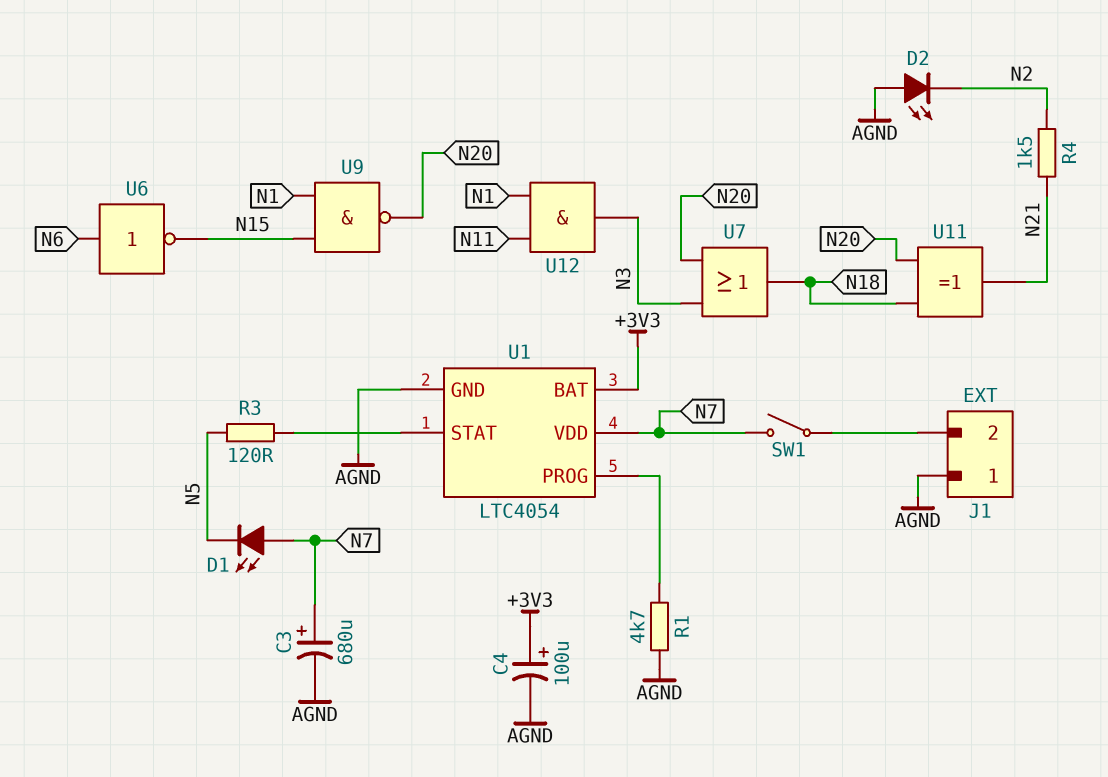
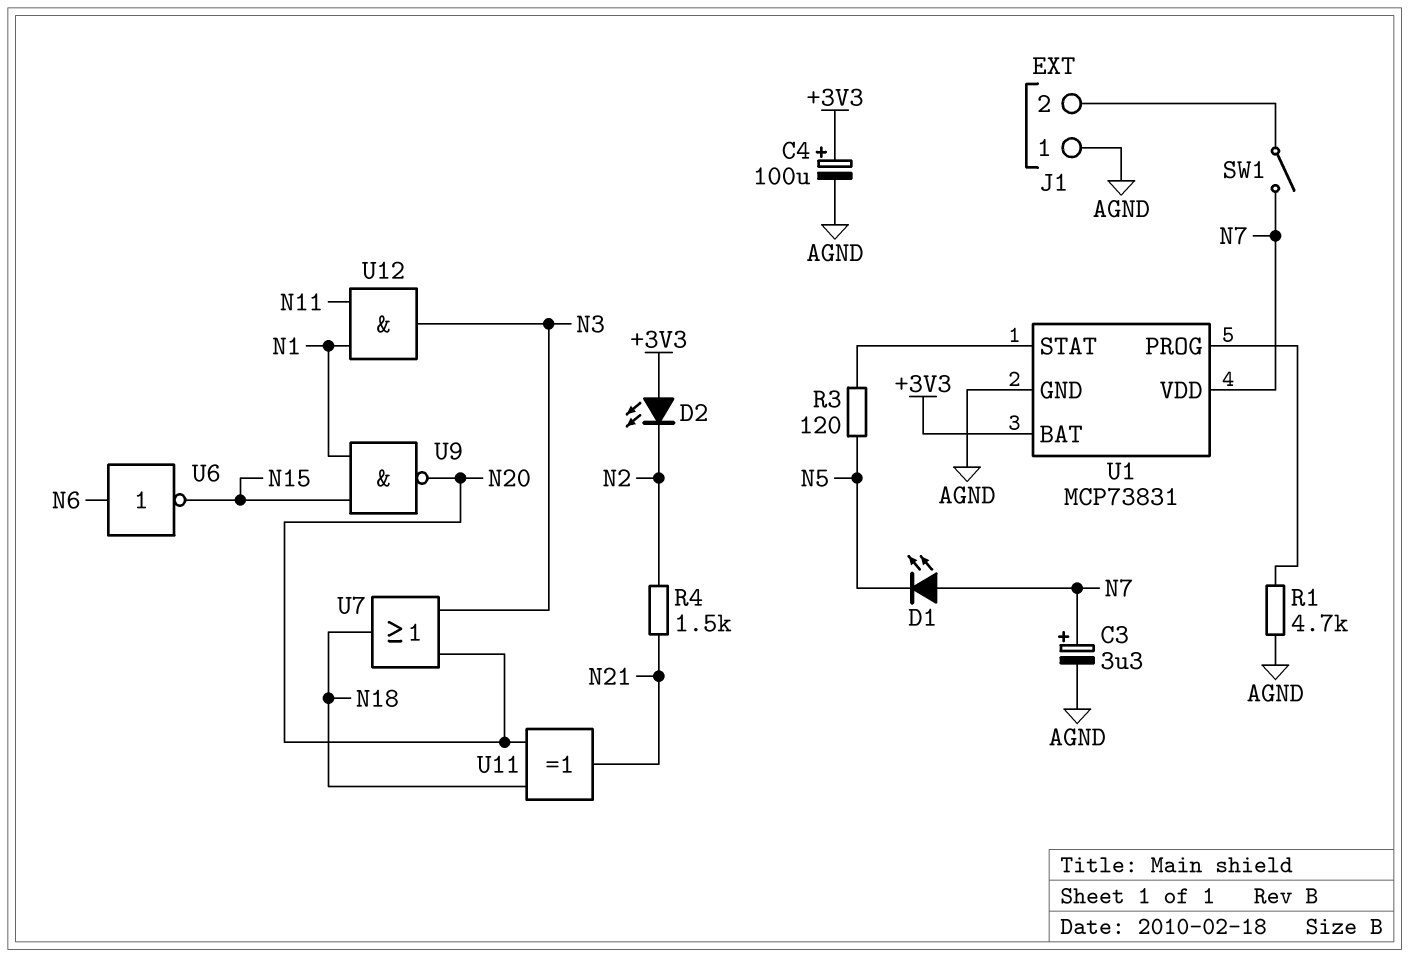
C3: 680uF (plus N7, minus AGND) -> 3.3uF (plus N7, minus AGND)
D2: LED (A AGND, K N2) -> LED (A +3V3, K N2)
U1: LTC4054 -> MCP73831

